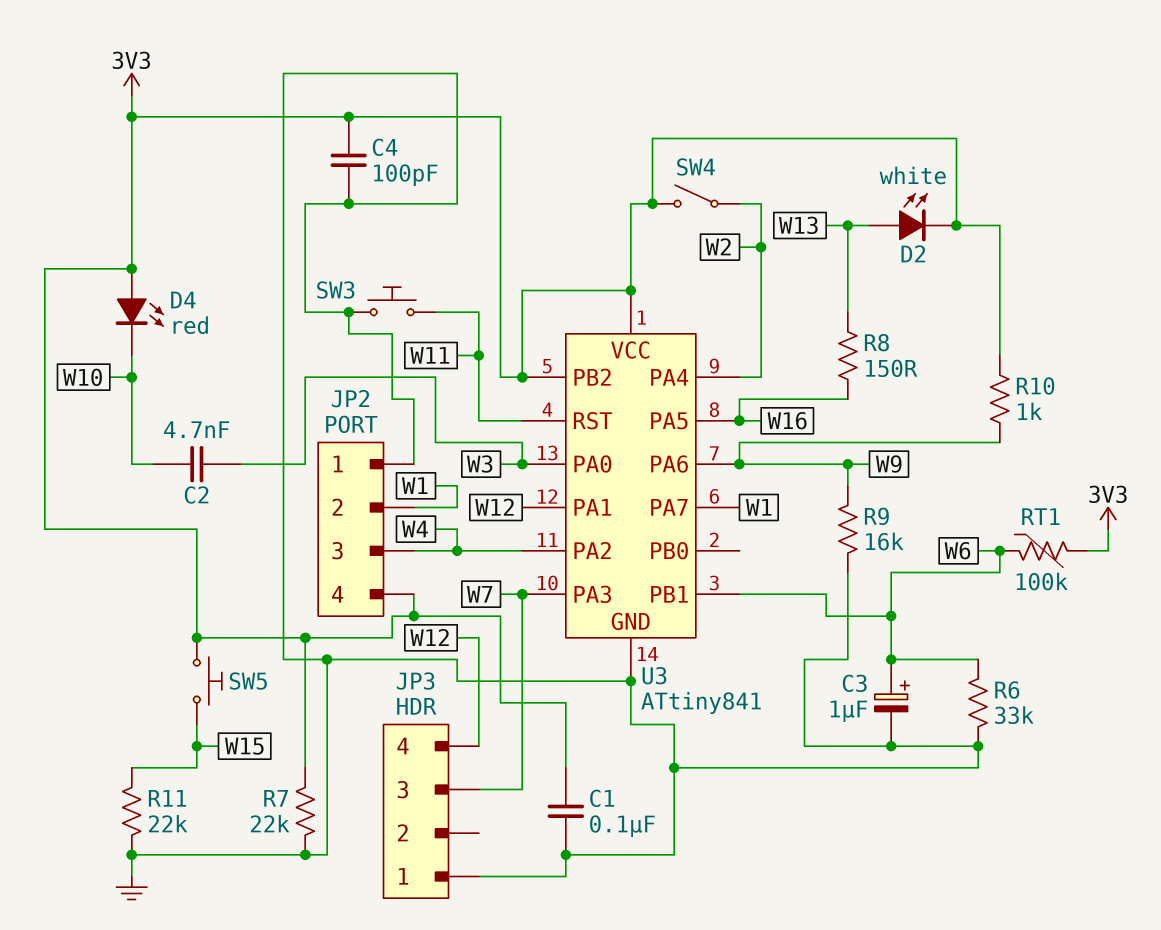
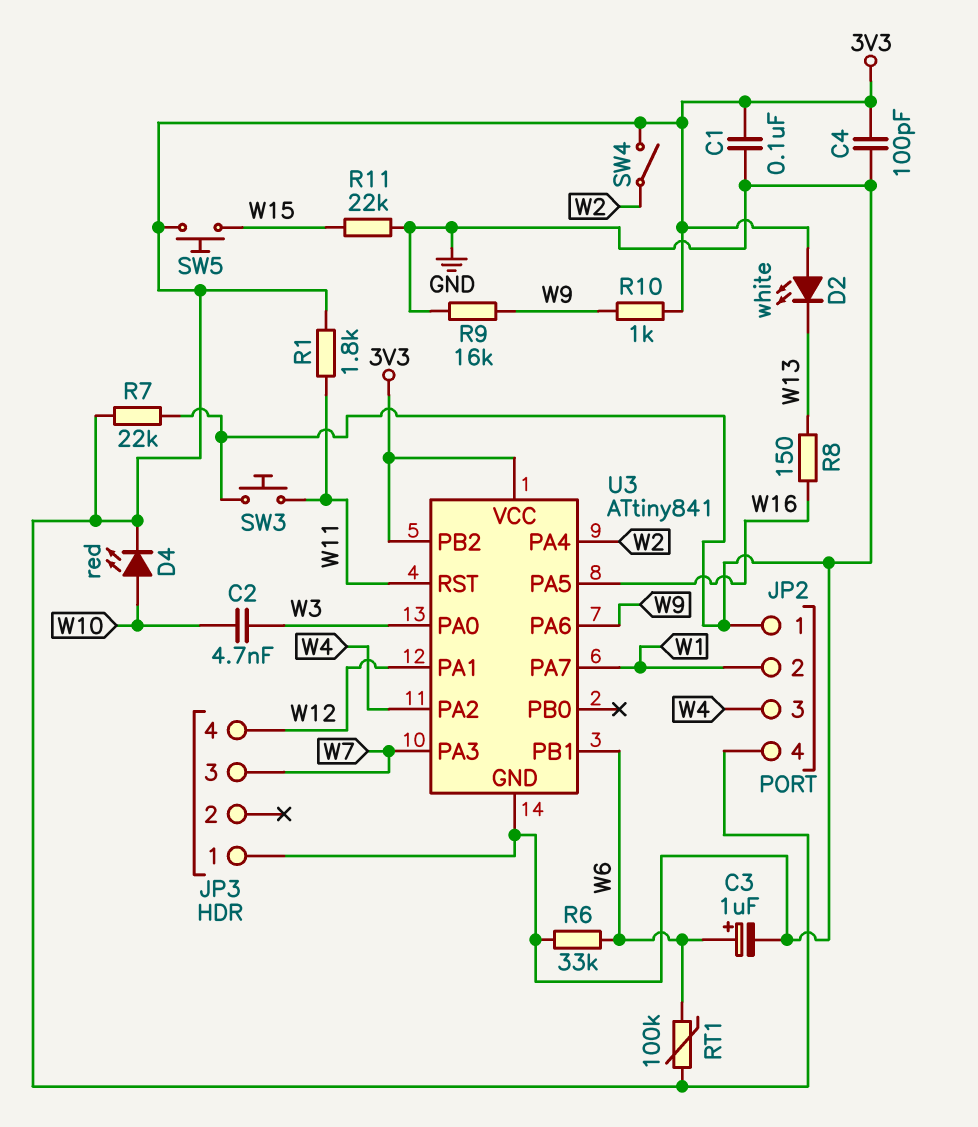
D2: LED white (A W13, K 3V3) -> LED white (A 3V3, K W13)
D4: LED red (A 3V3, K W10) -> LED red (A W10, K 3V3)
R1: none -> 1.8k (3V3, W11)

